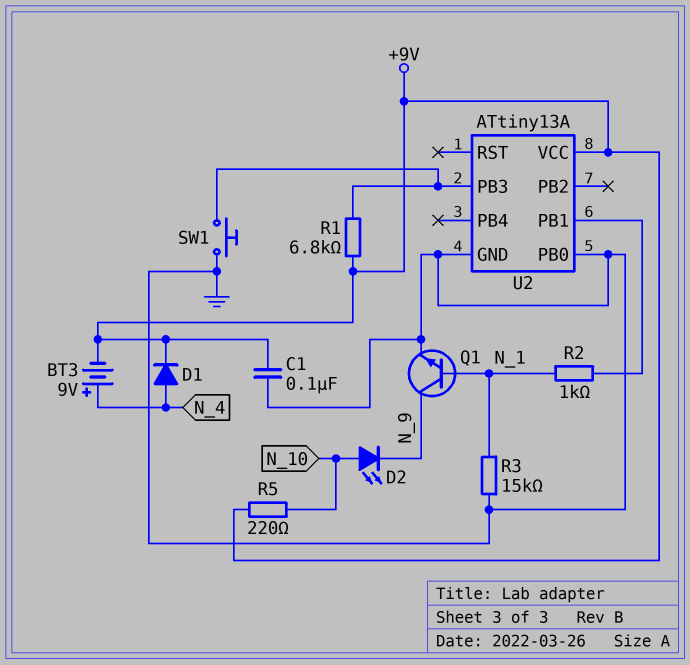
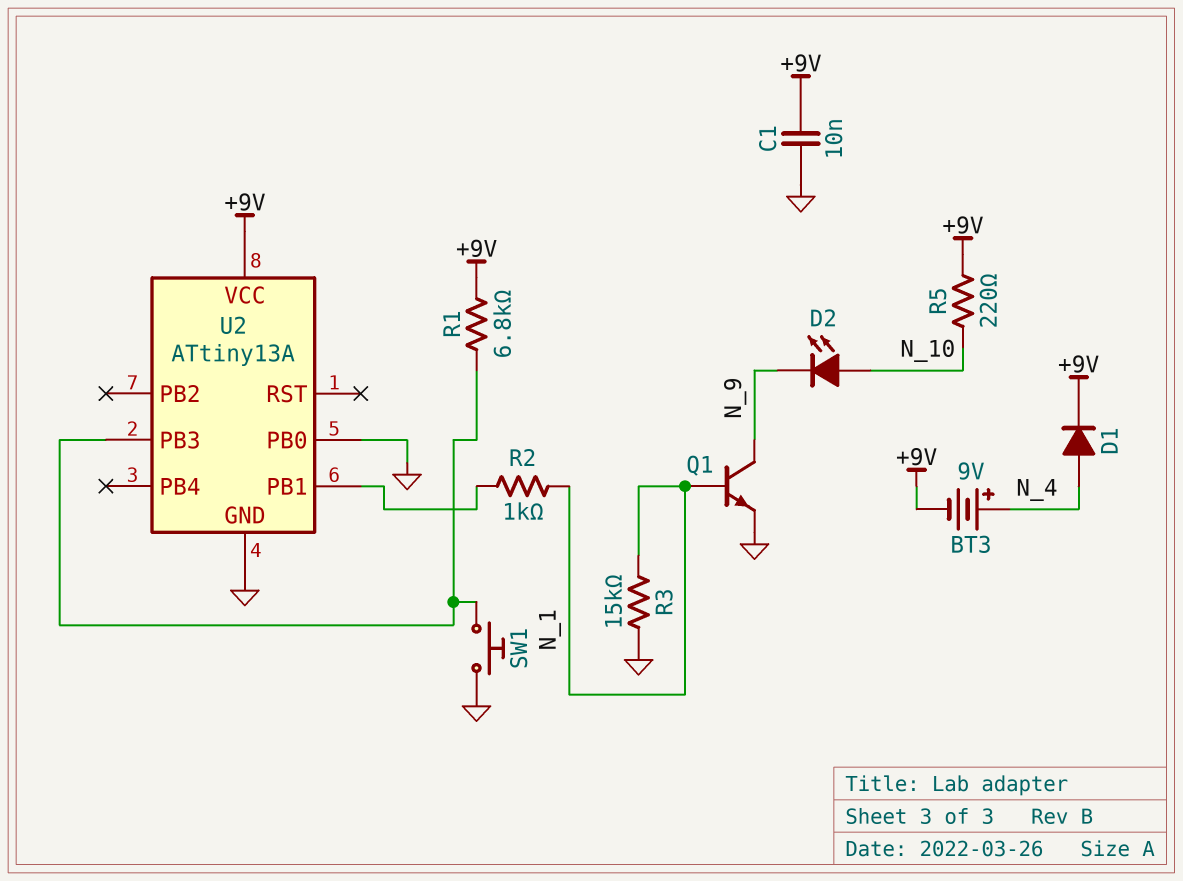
C1: 100nF (+9V, GND) -> 10nF (+9V, GND)

